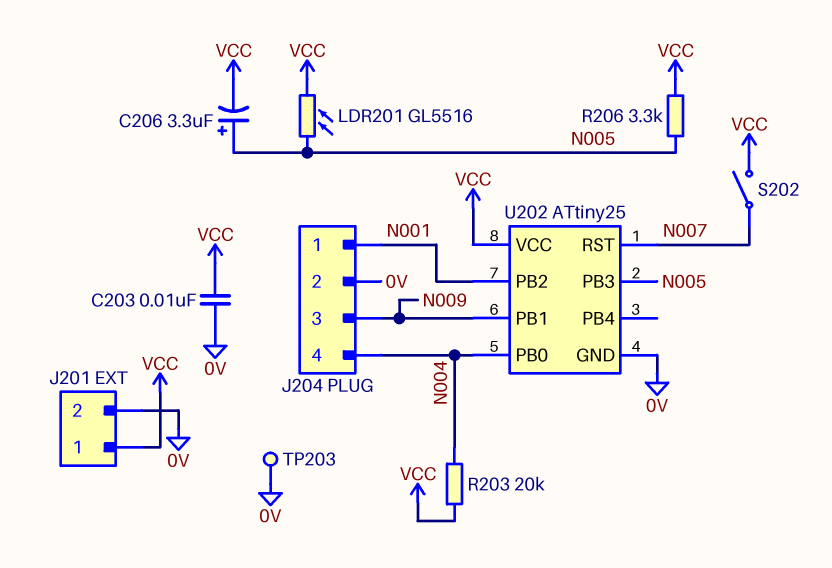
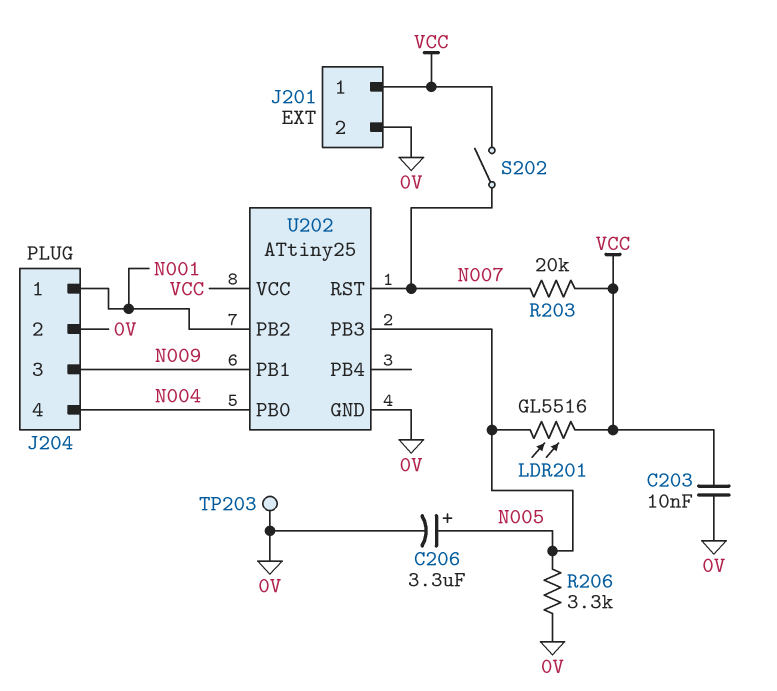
C206: 3.3uF (plus N005, minus VCC) -> 3.3uF (plus N005, minus 0V)
R203: 20k (N004, VCC) -> 20k (N007, VCC)
R206: 3.3k (N005, VCC) -> 3.3k (0V, N005)

